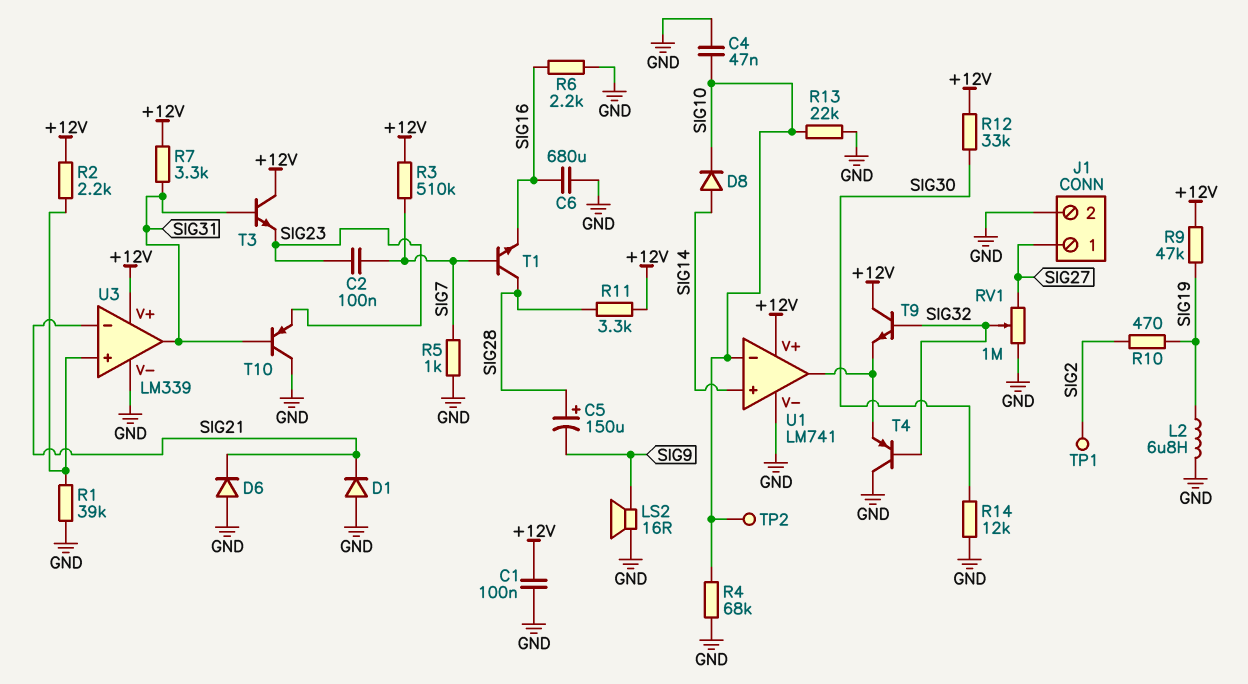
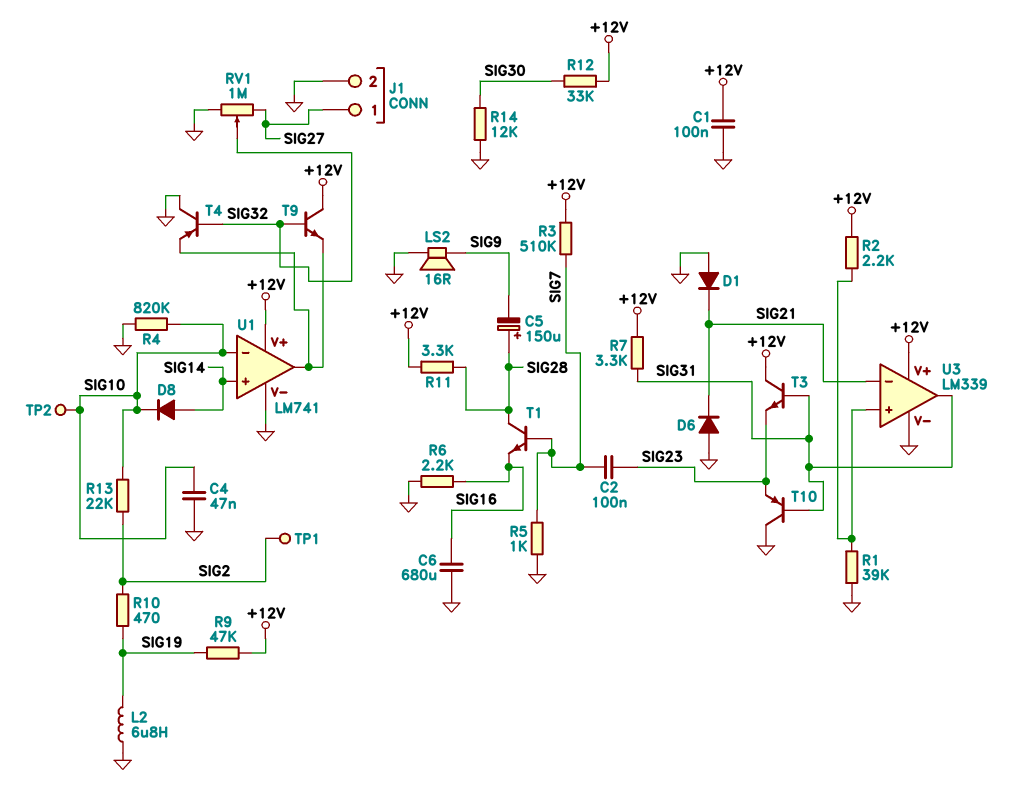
R4: 68k (GND, SIG10) -> 820k (GND, SIG10)
R13: 22k (GND, SIG10) -> 22k (SIG2, SIG10)

